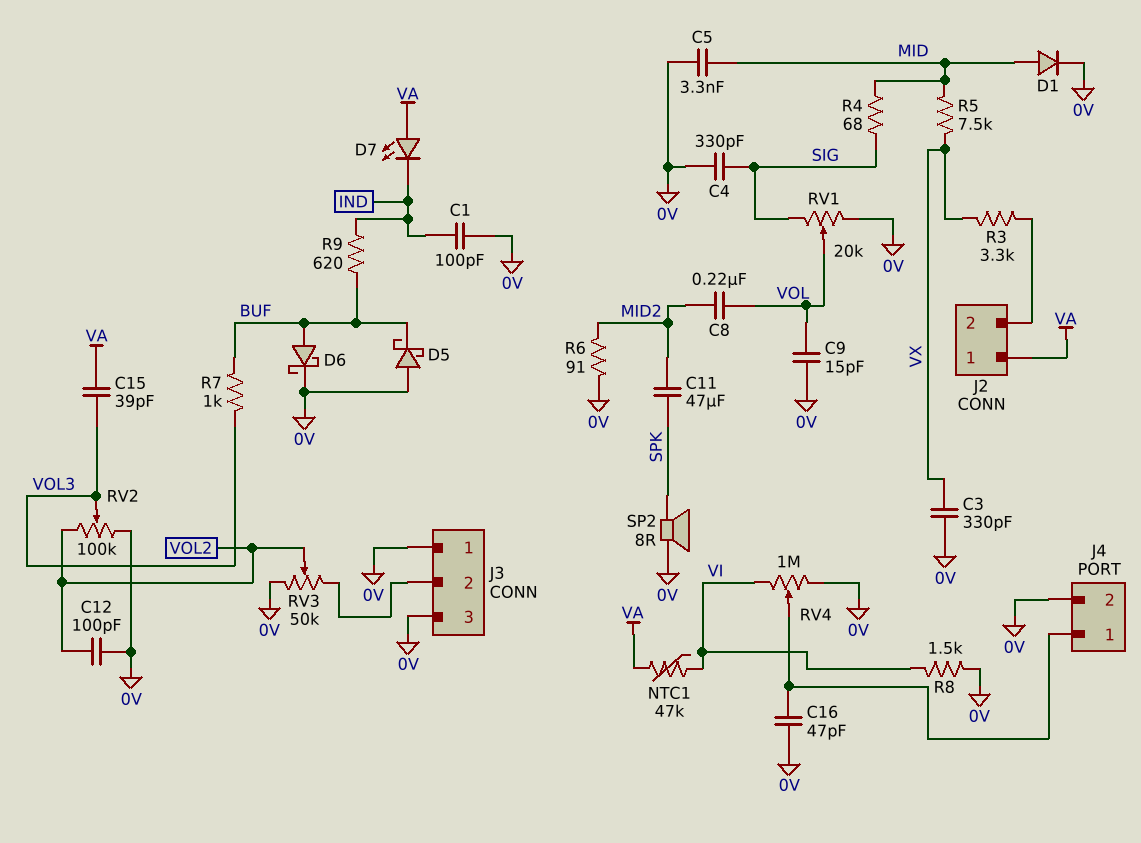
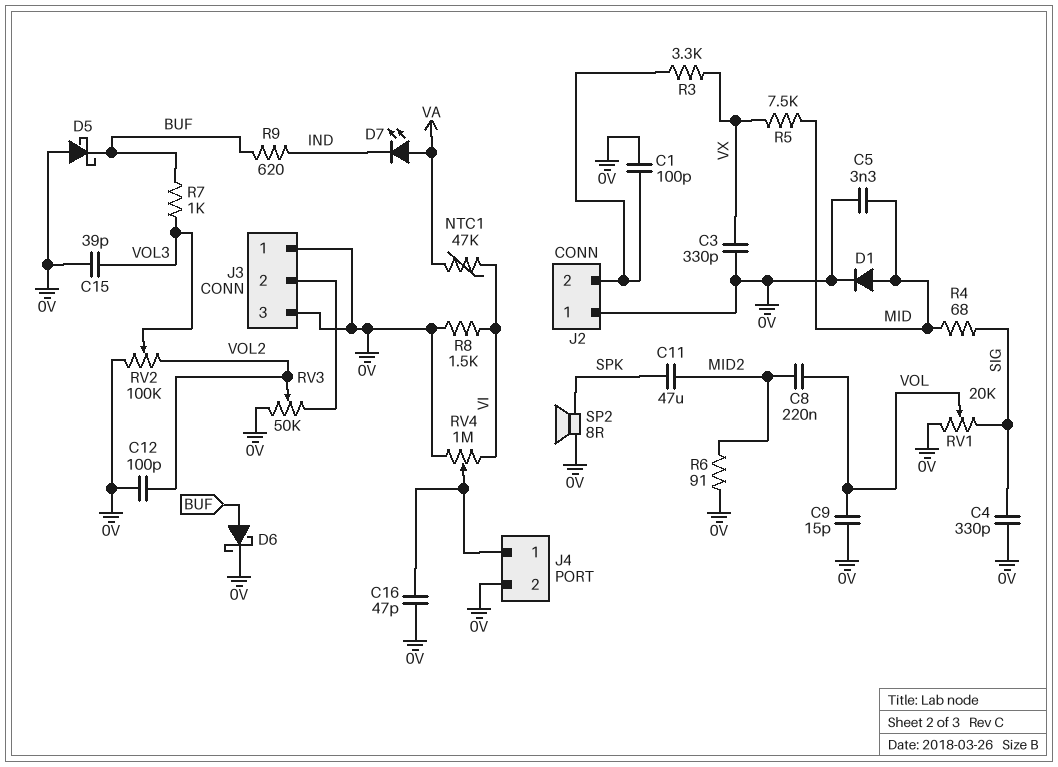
C1: 100pF (0V, IND) -> 100pF (0V, J2/2)
C15: 39pF (VA, VOL3) -> 39pF (0V, VOL3)
J2 pin 1: VA -> 0V

